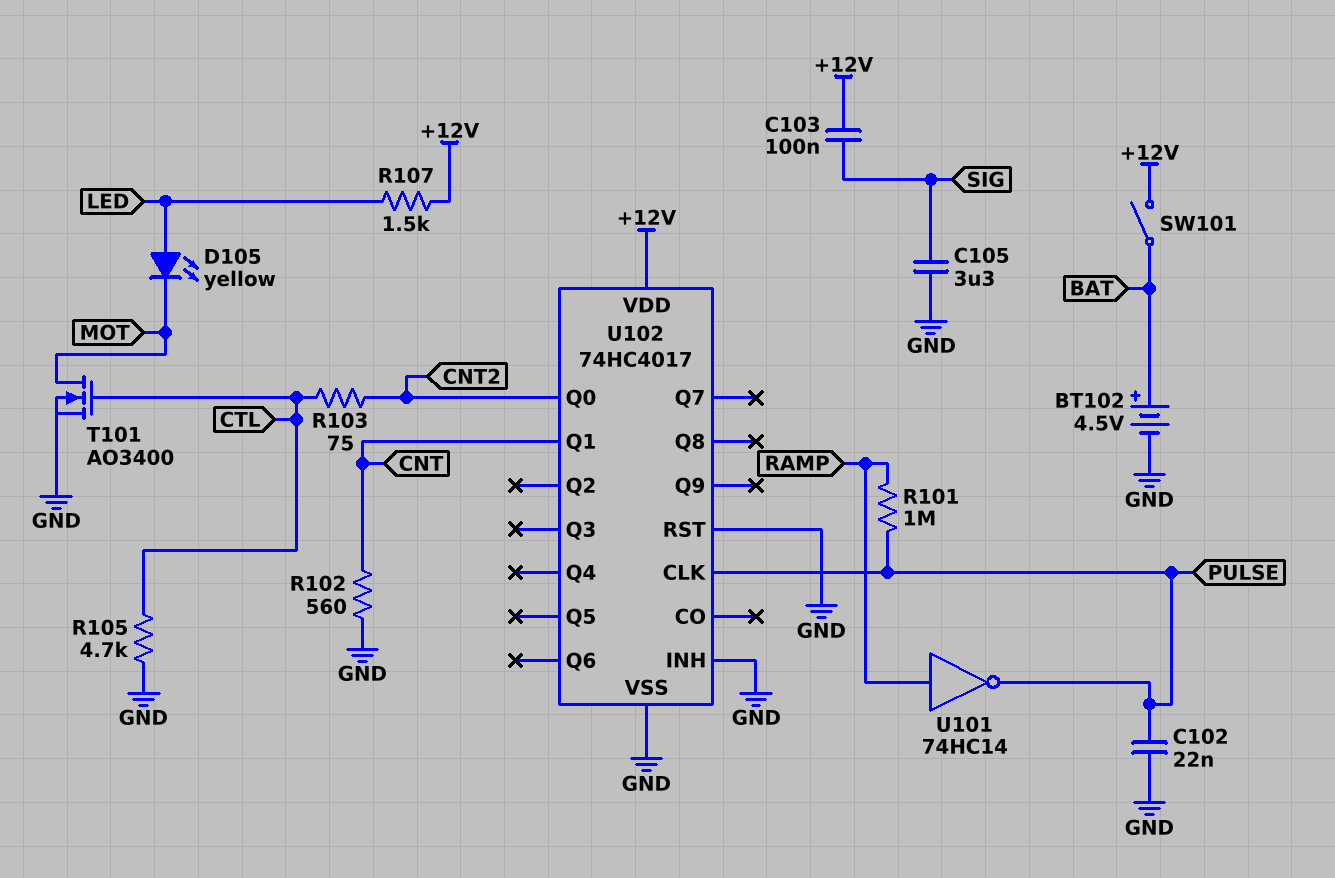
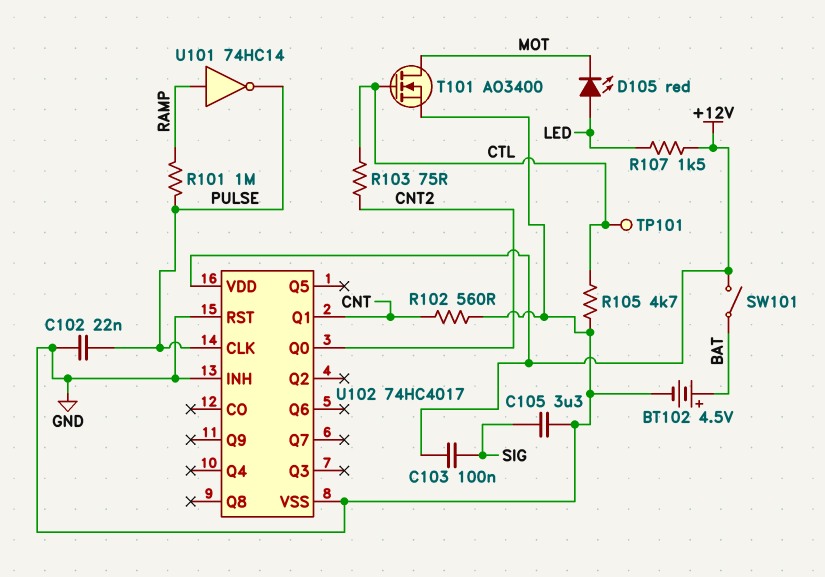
D105: LED yellow (A LED, K MOT) -> LED red (A LED, K MOT)
TP101: none -> test point (CTL)

